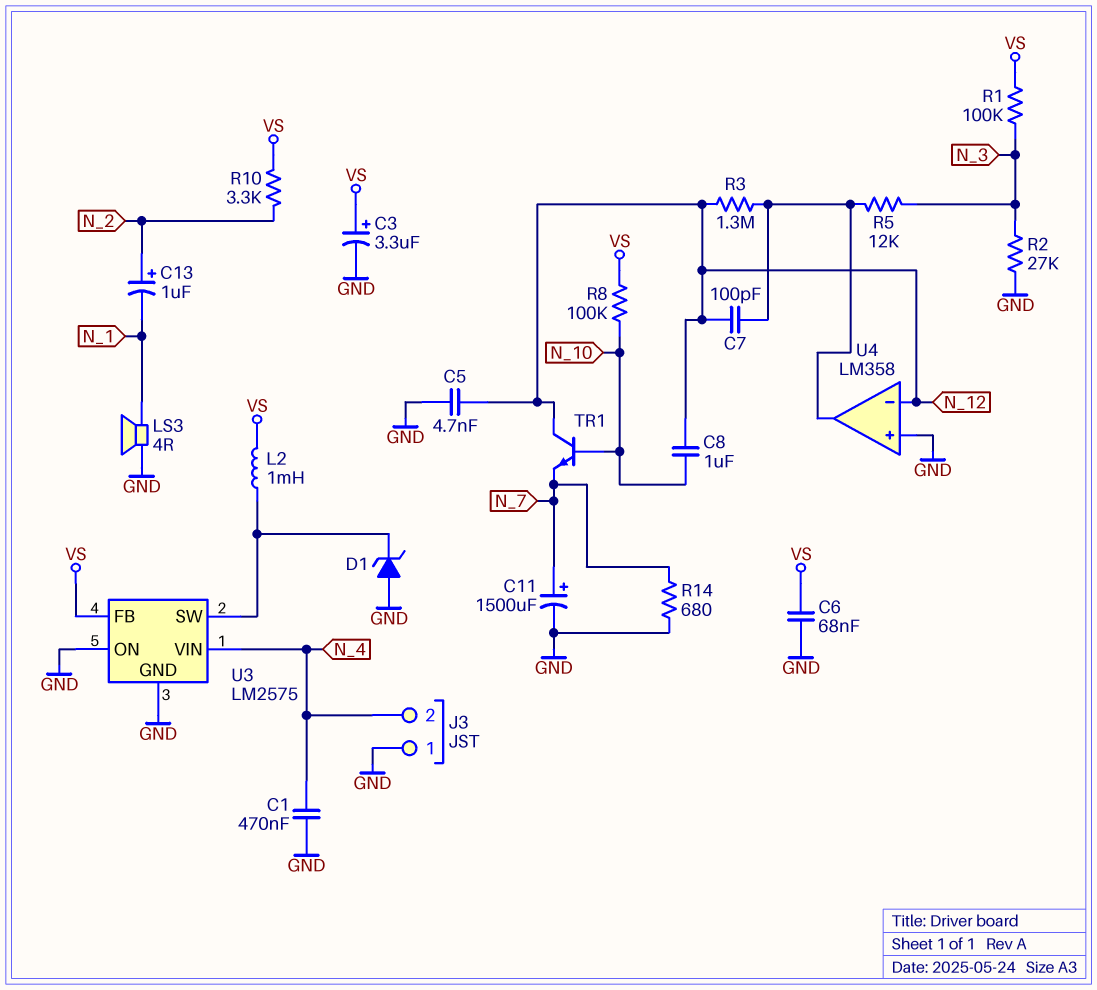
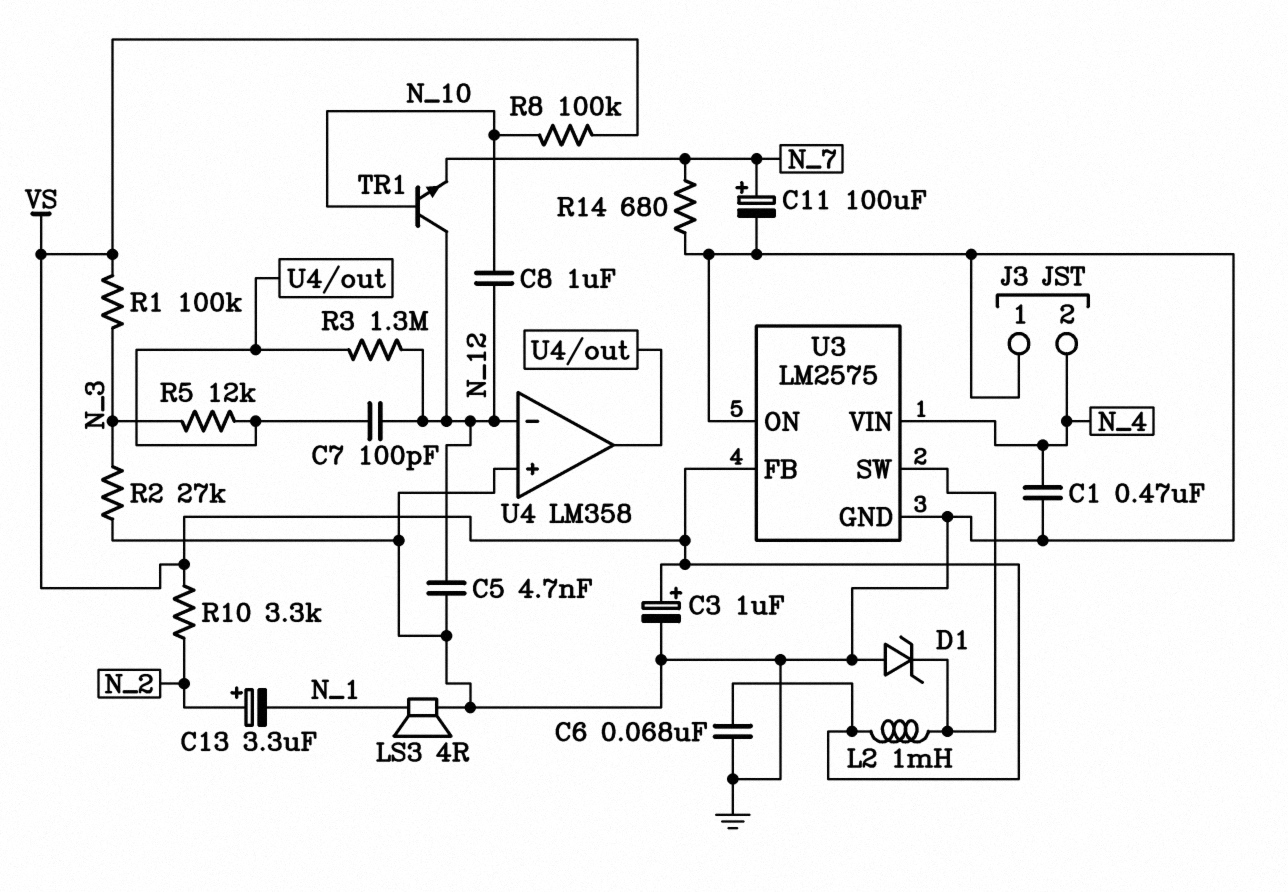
C3: 3.3uF (plus VS, minus GND) -> 1uF (plus VS, minus GND)
C11: 1500uF (plus N_7, minus GND) -> 100uF (plus N_7, minus GND)
C13: 1uF (plus N_2, minus N_1) -> 3.3uF (plus N_2, minus N_1)

